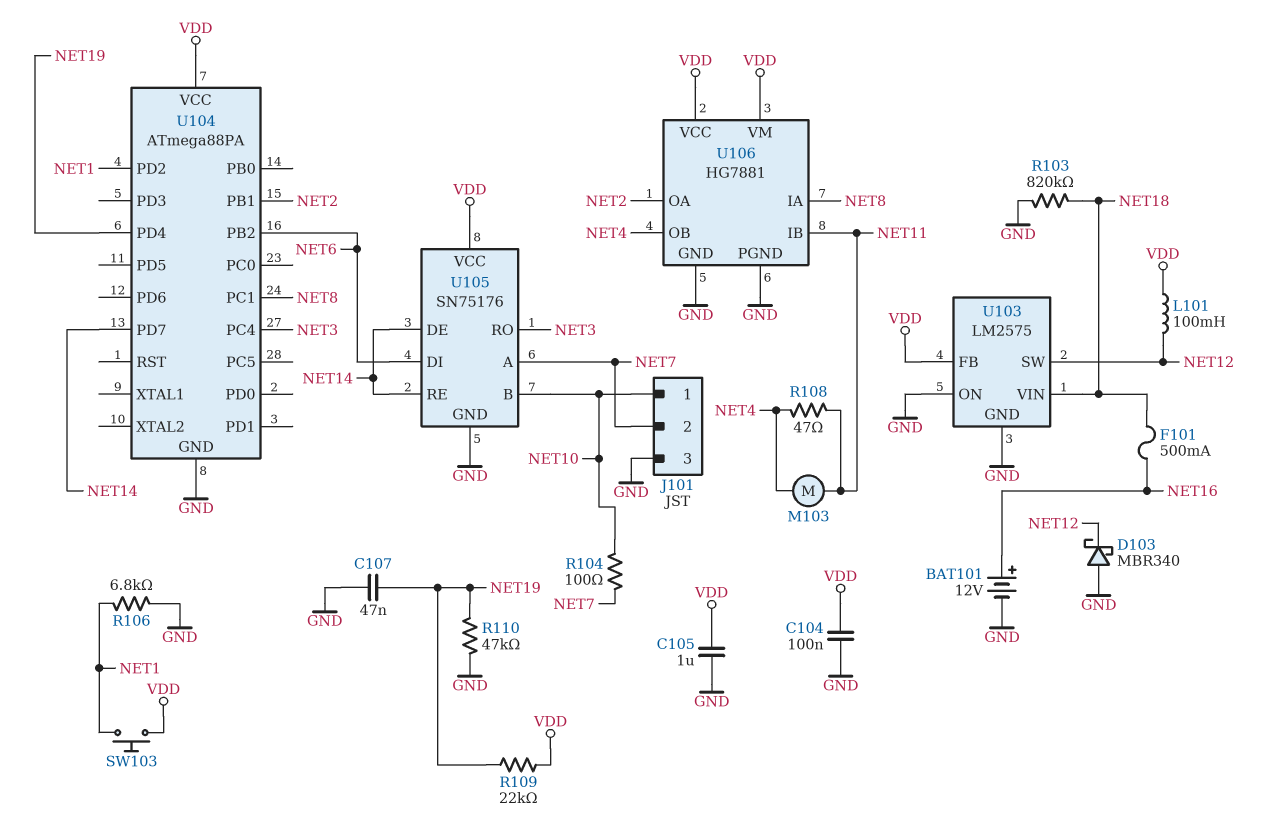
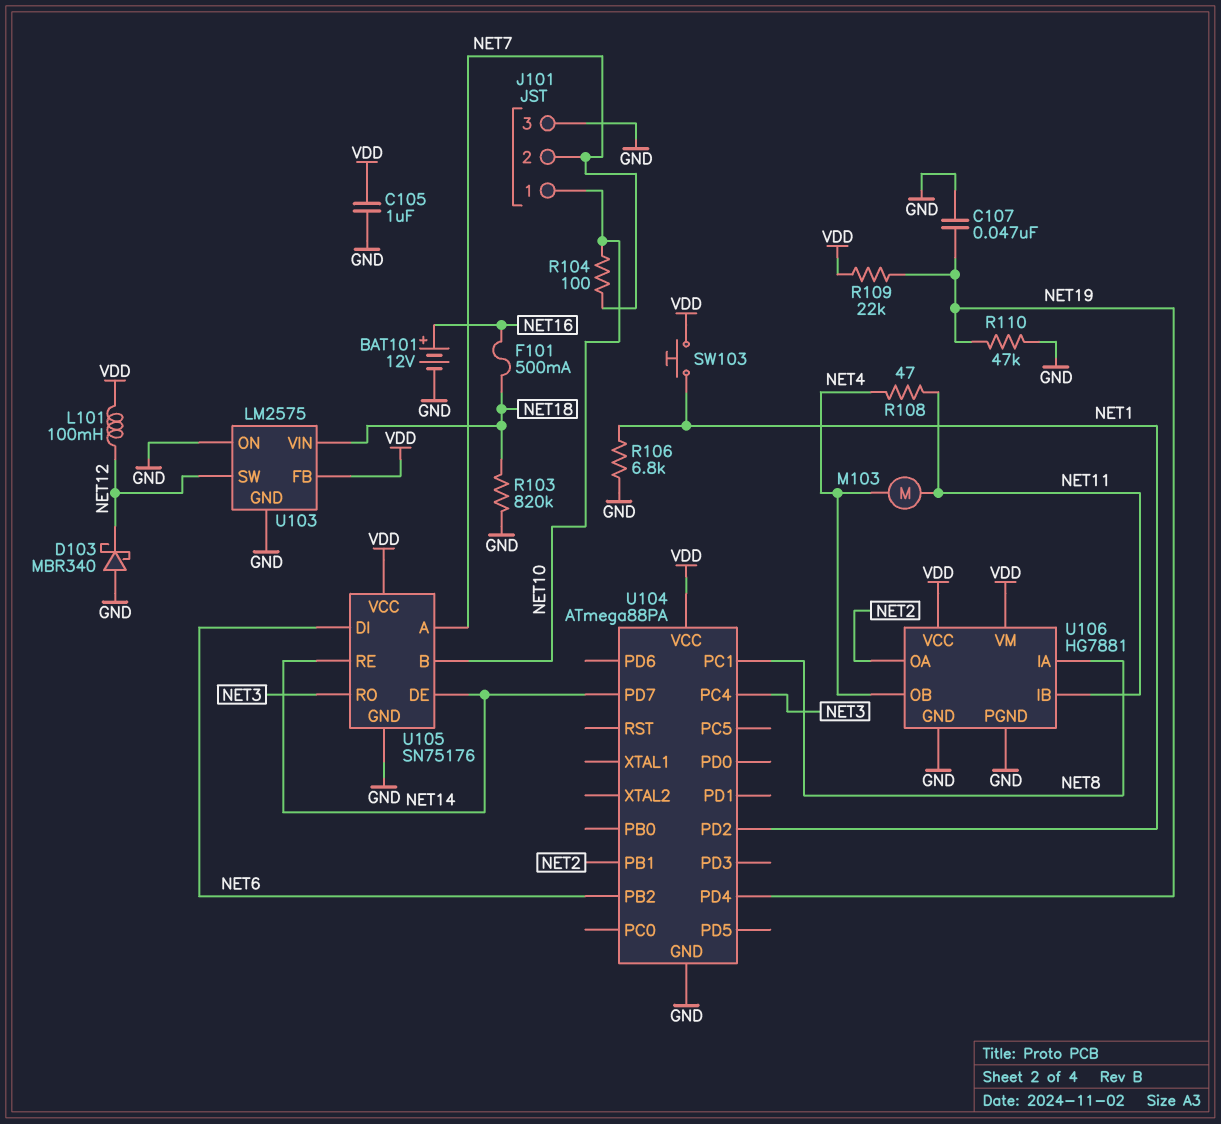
C104: 100nF (GND, VDD) -> none

